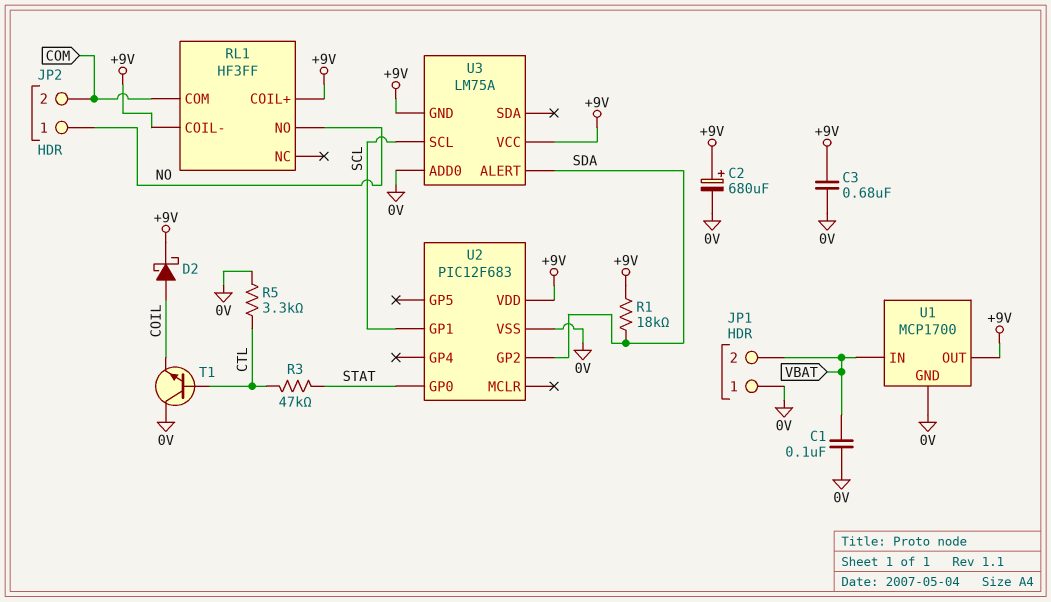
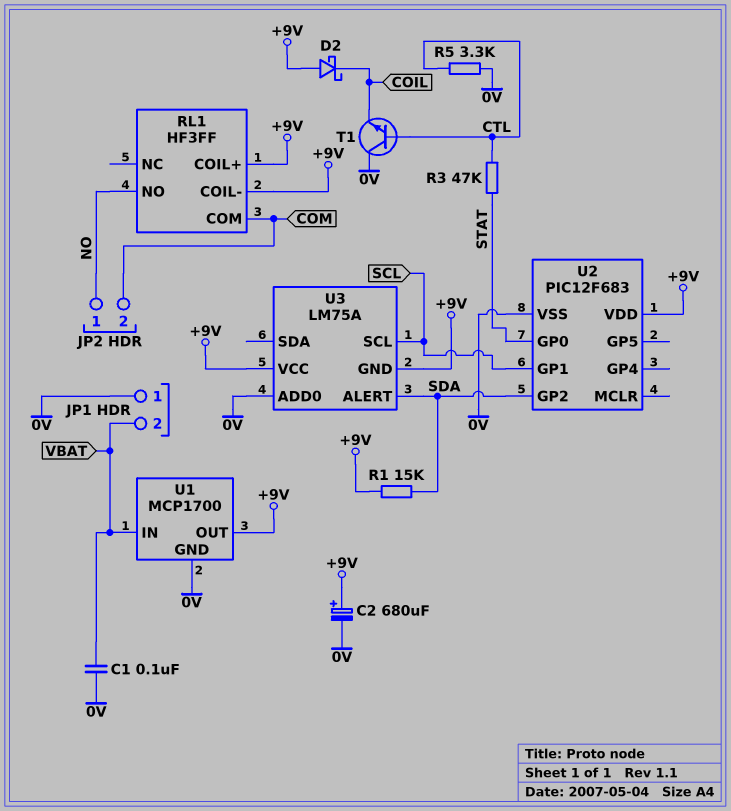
C3: 680nF (+9V, 0V) -> none
D2: schottky (A COIL, K +9V) -> schottky (A +9V, K COIL)
R1: 18k (+9V, SDA) -> 15k (+9V, SDA)

